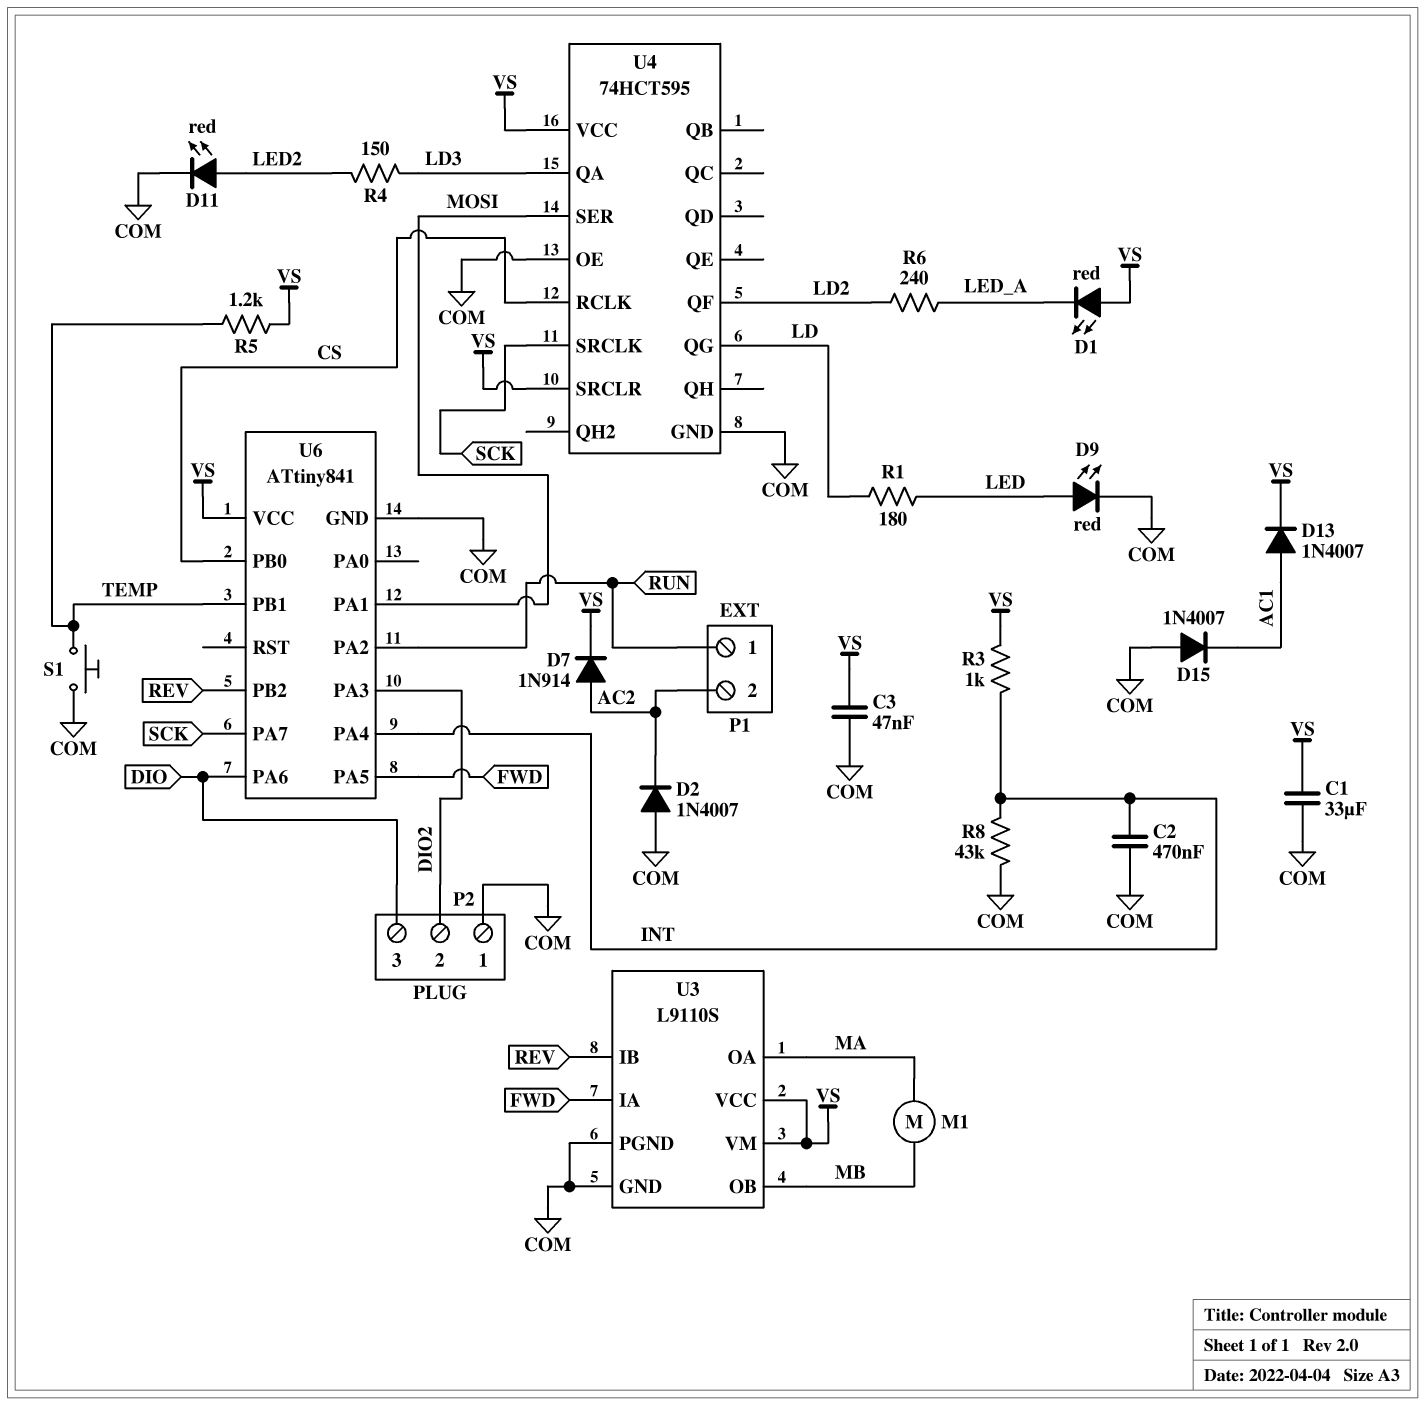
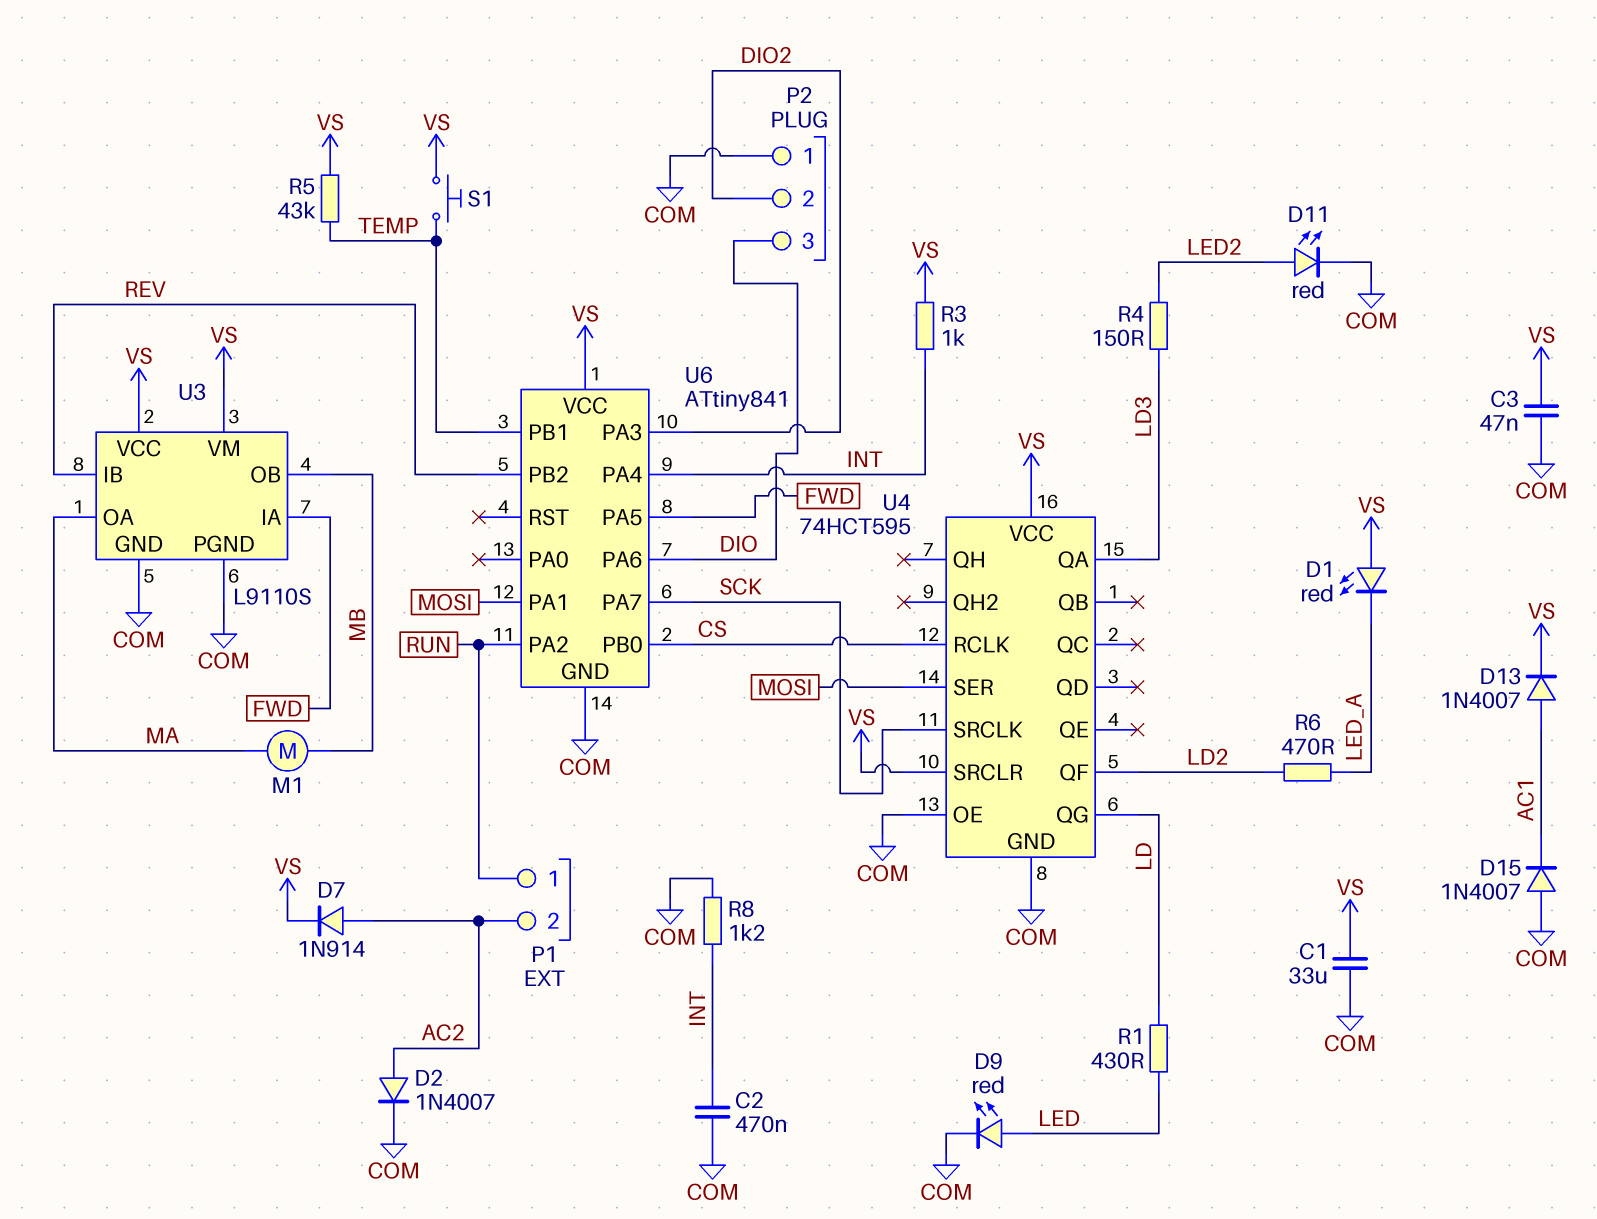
D2: diode 1N4007 (A COM, K AC2) -> diode 1N4007 (A AC2, K COM)
R1: 180 (LD, LED) -> 430 (LD, LED)
R5: 1.2k (TEMP, VS) -> 43k (TEMP, VS)
R6: 240 (LD2, LED_A) -> 470 (LD2, LED_A)
R8: 43k (COM, INT) -> 1.2k (COM, INT)
S1: button (COM, TEMP) -> button (TEMP, VS)

